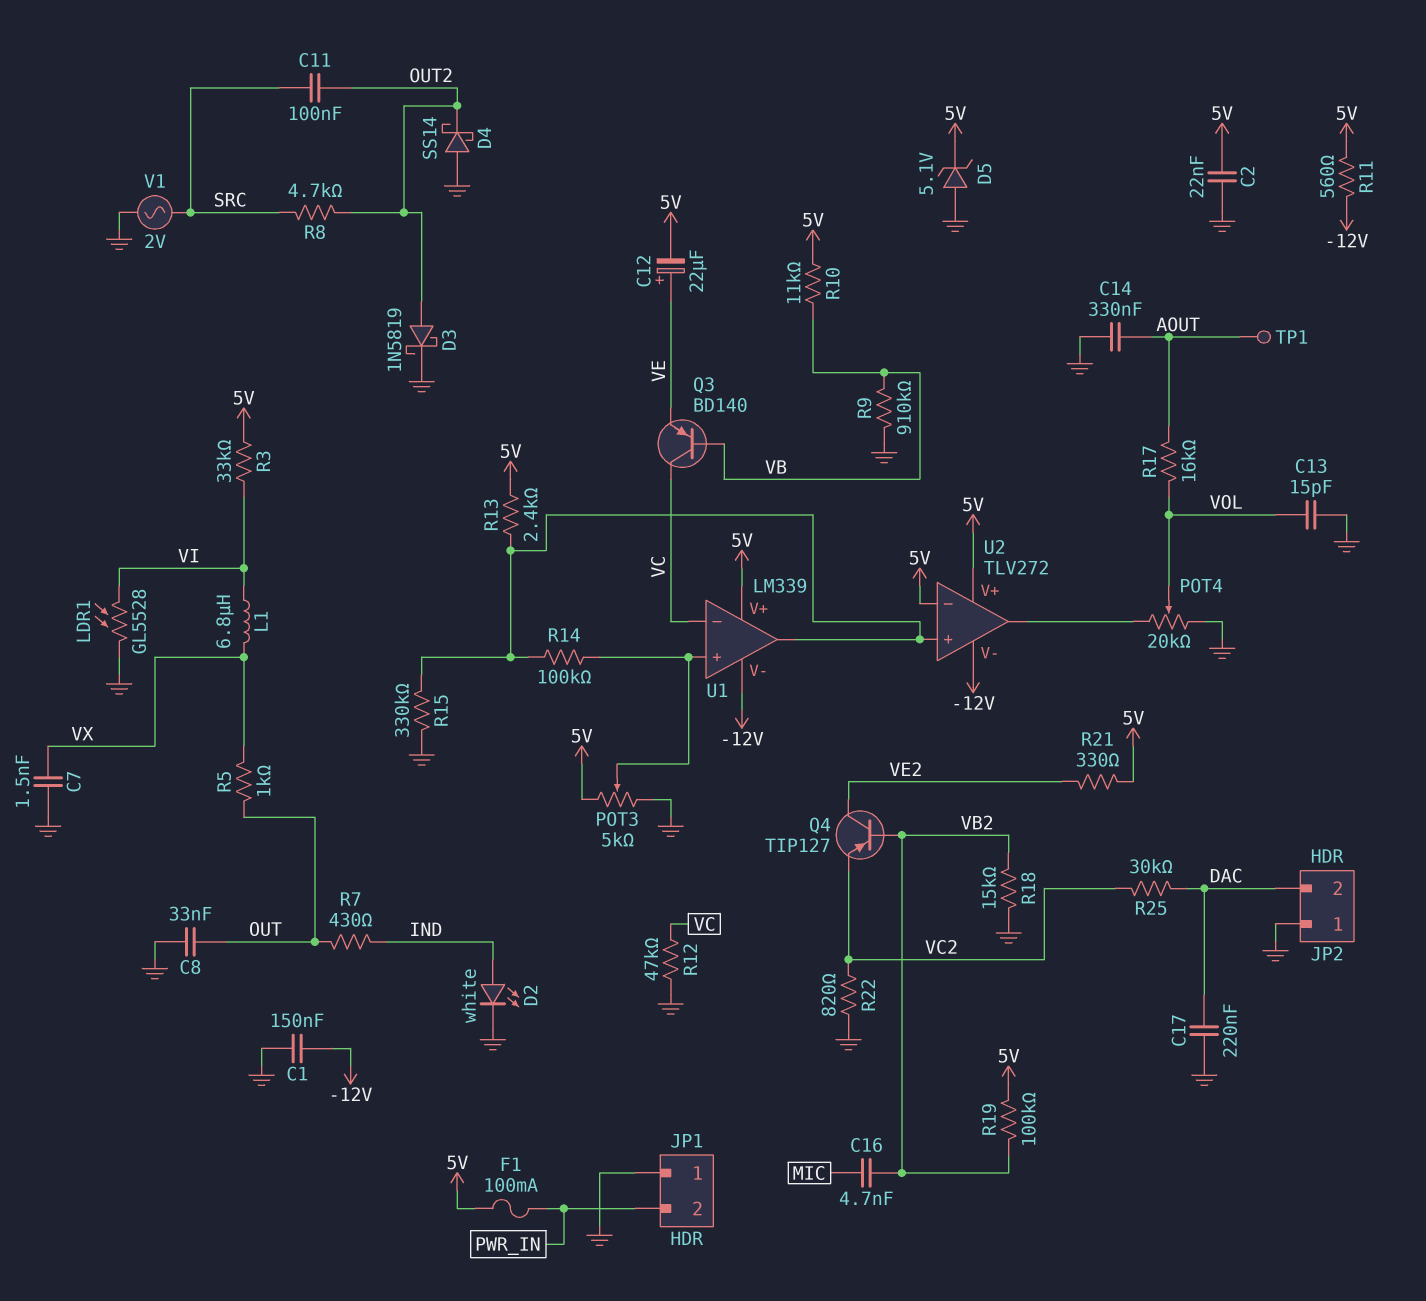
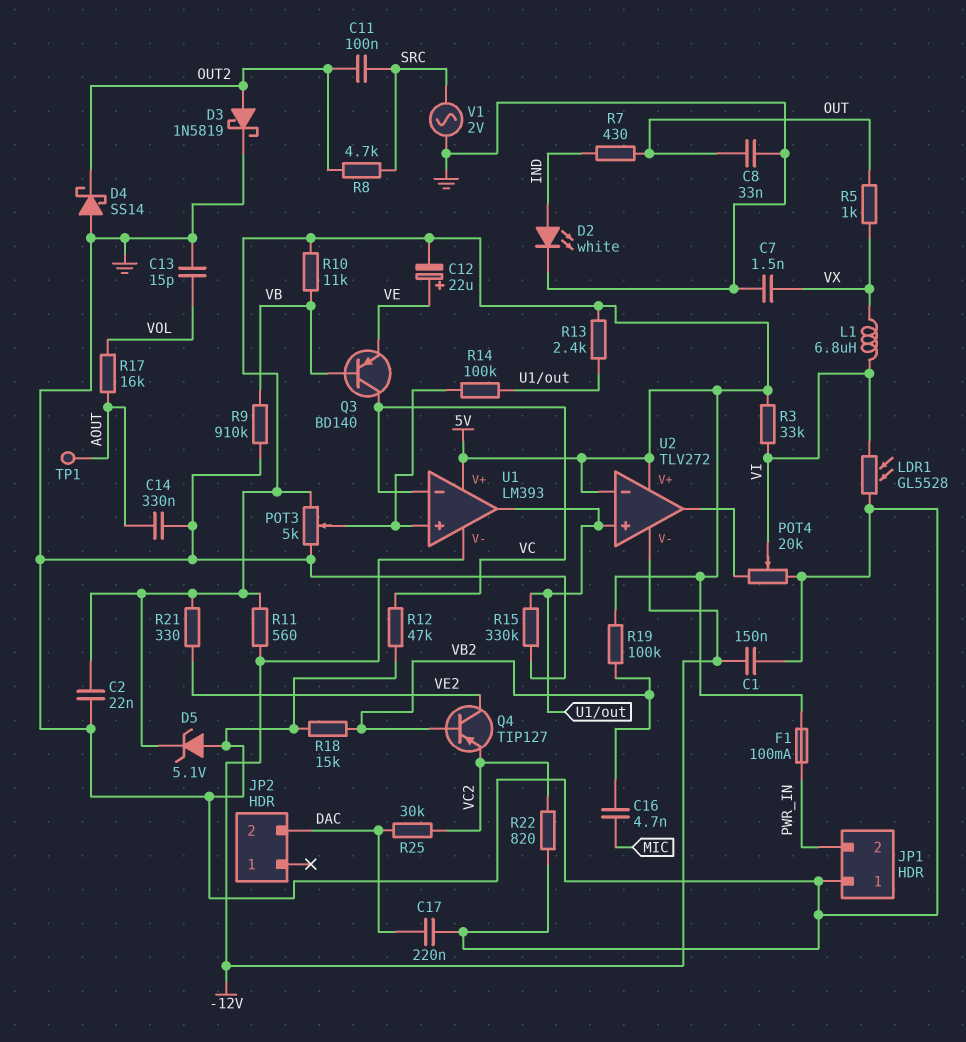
JP2 pin 1: GND -> none
POT4: 20k (GND, U2/out, wiper VOL) -> 20k (GND, U2/out, wiper VI)
U1: LM339 -> LM393

